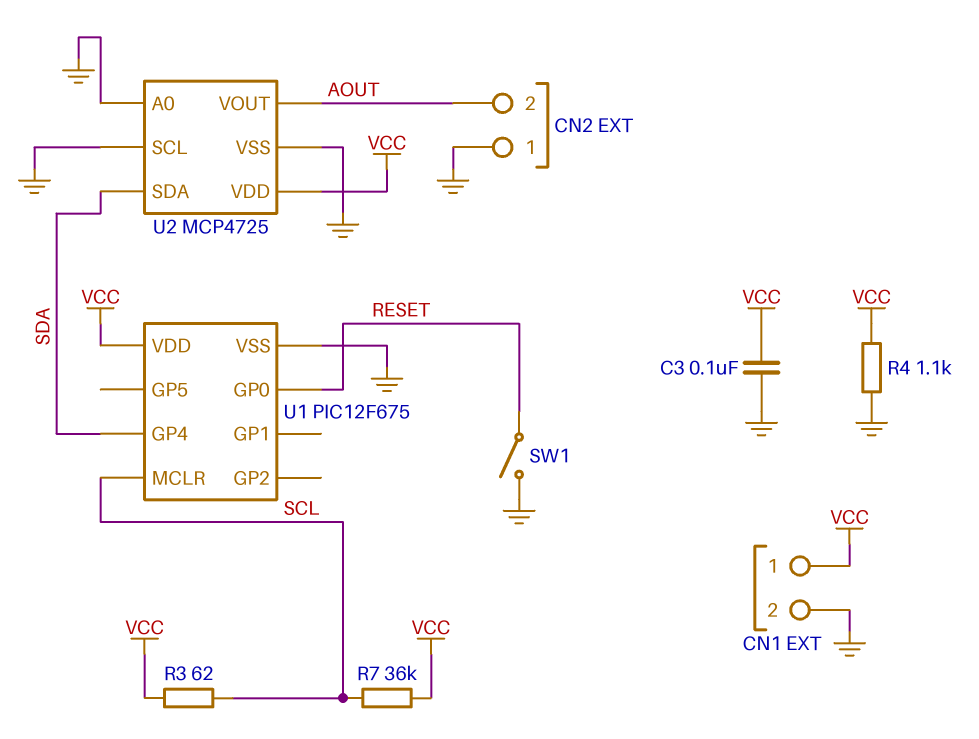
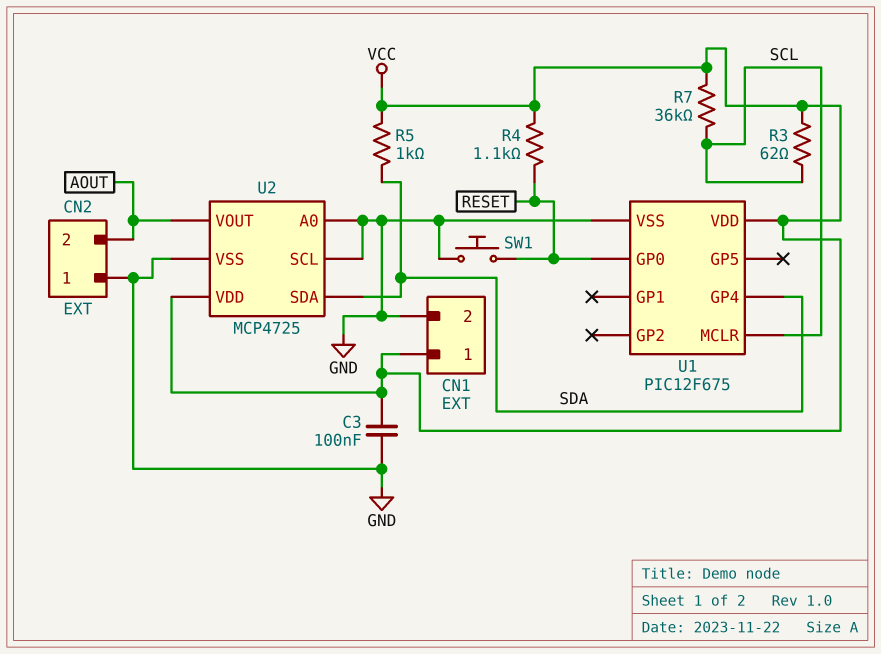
R4: 1.1k (GND, VCC) -> 1.1k (RESET, VCC)
R5: none -> 1k (SDA, VCC)
SW1: switch (GND, RESET) -> button (GND, RESET)

